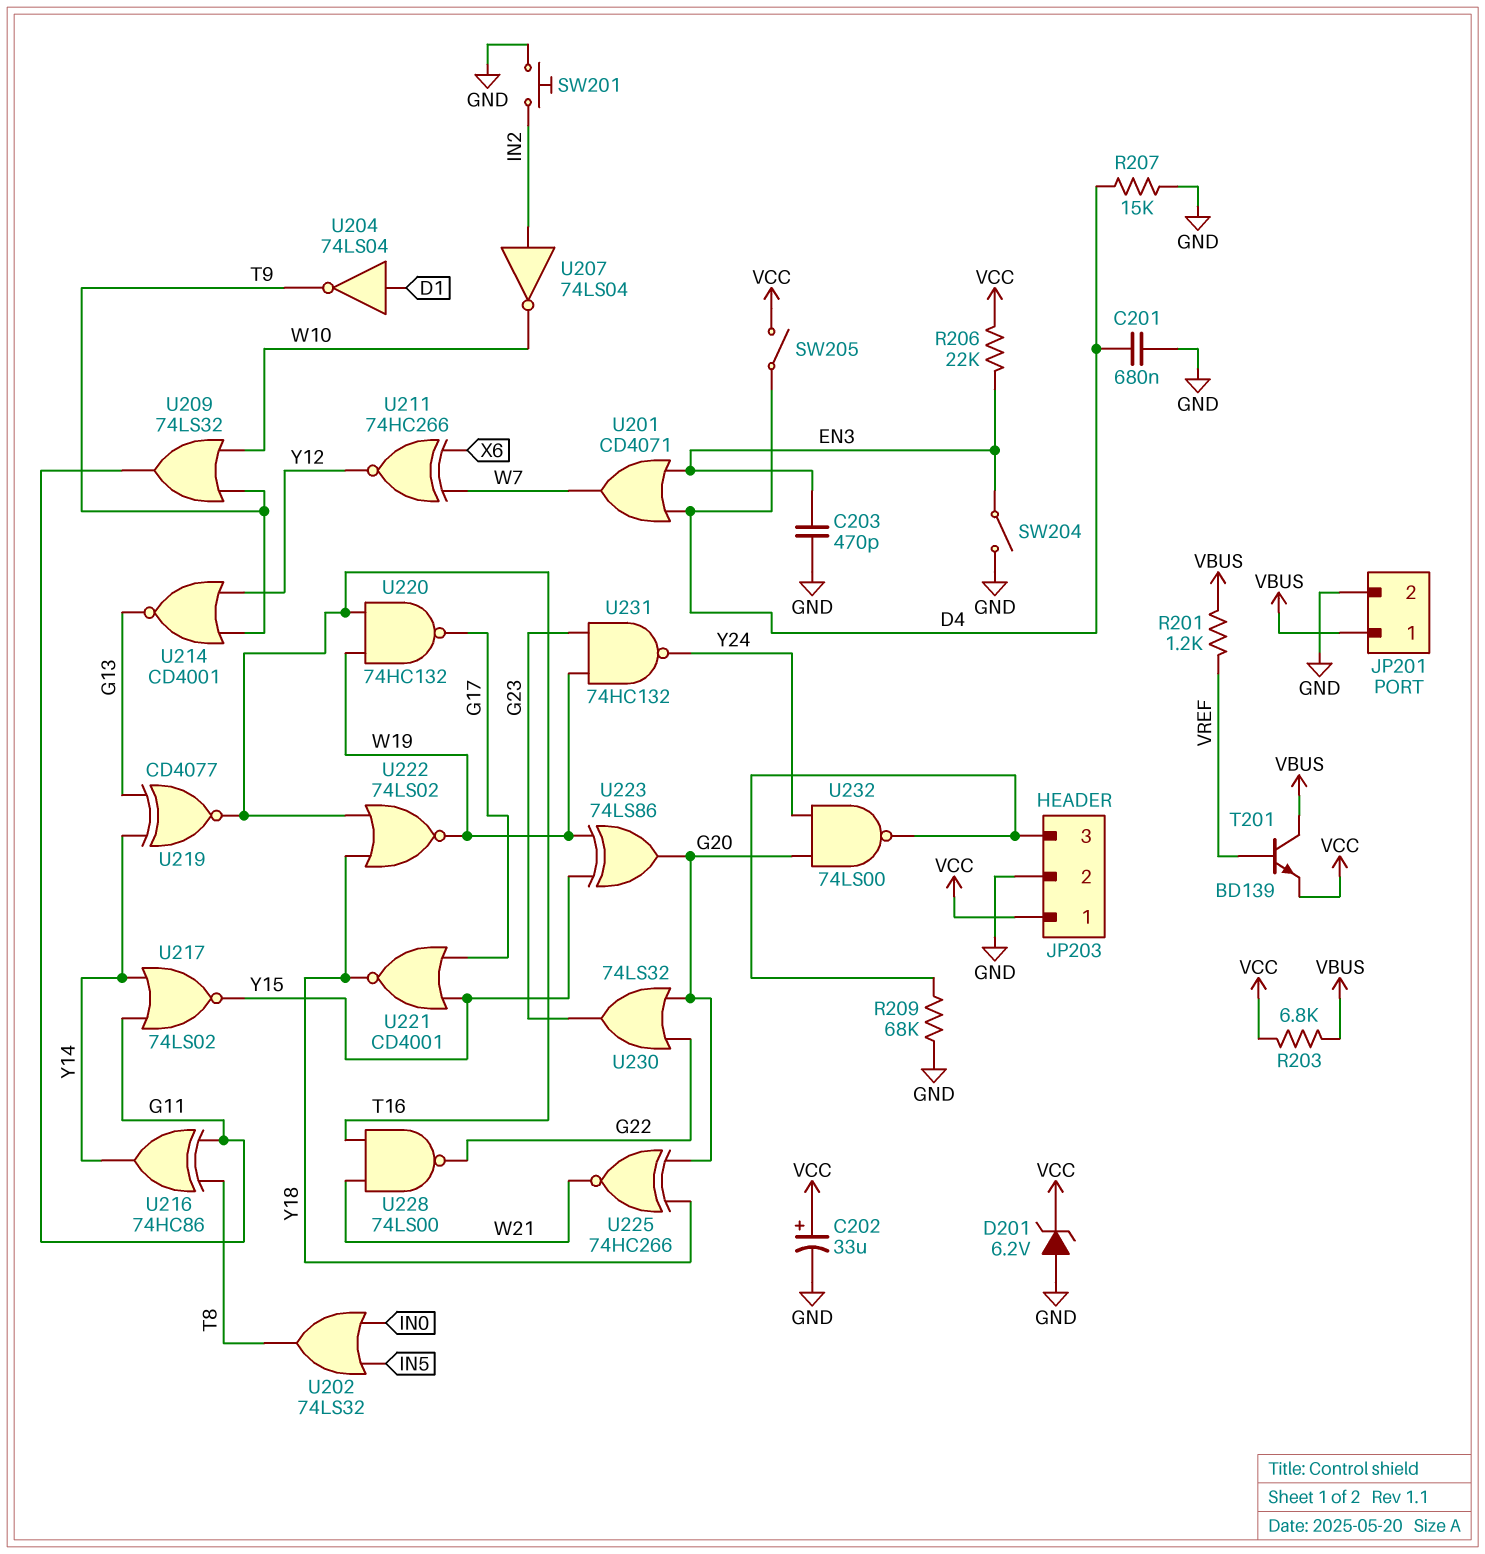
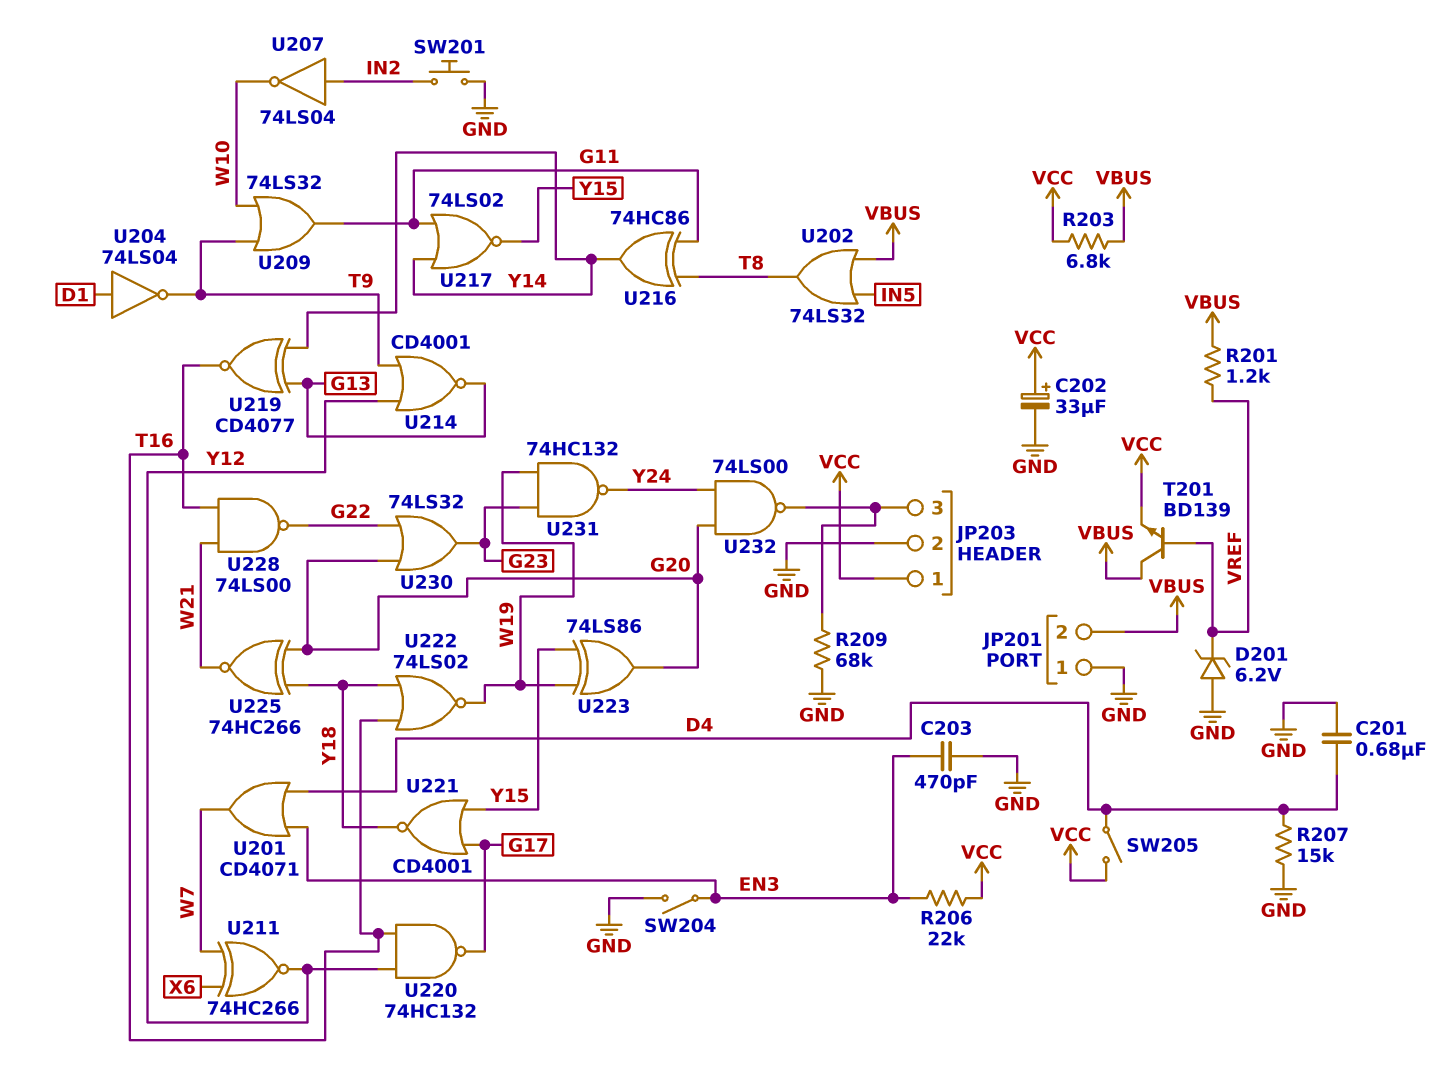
D201: zener 6.2V (A GND, K VCC) -> zener 6.2V (A GND, K VREF)
JP201 pin 1: VBUS -> GND
JP201 pin 2: GND -> VBUS
U202: OR 74LS32 (in IN0, in IN5, out T8) -> OR 74LS32 (in IN5, in VBUS, out T8)
U220: NAND 74HC132 (in T16, in W19, out G17) -> NAND 74HC132 (in T16, in Y12, out G17)

